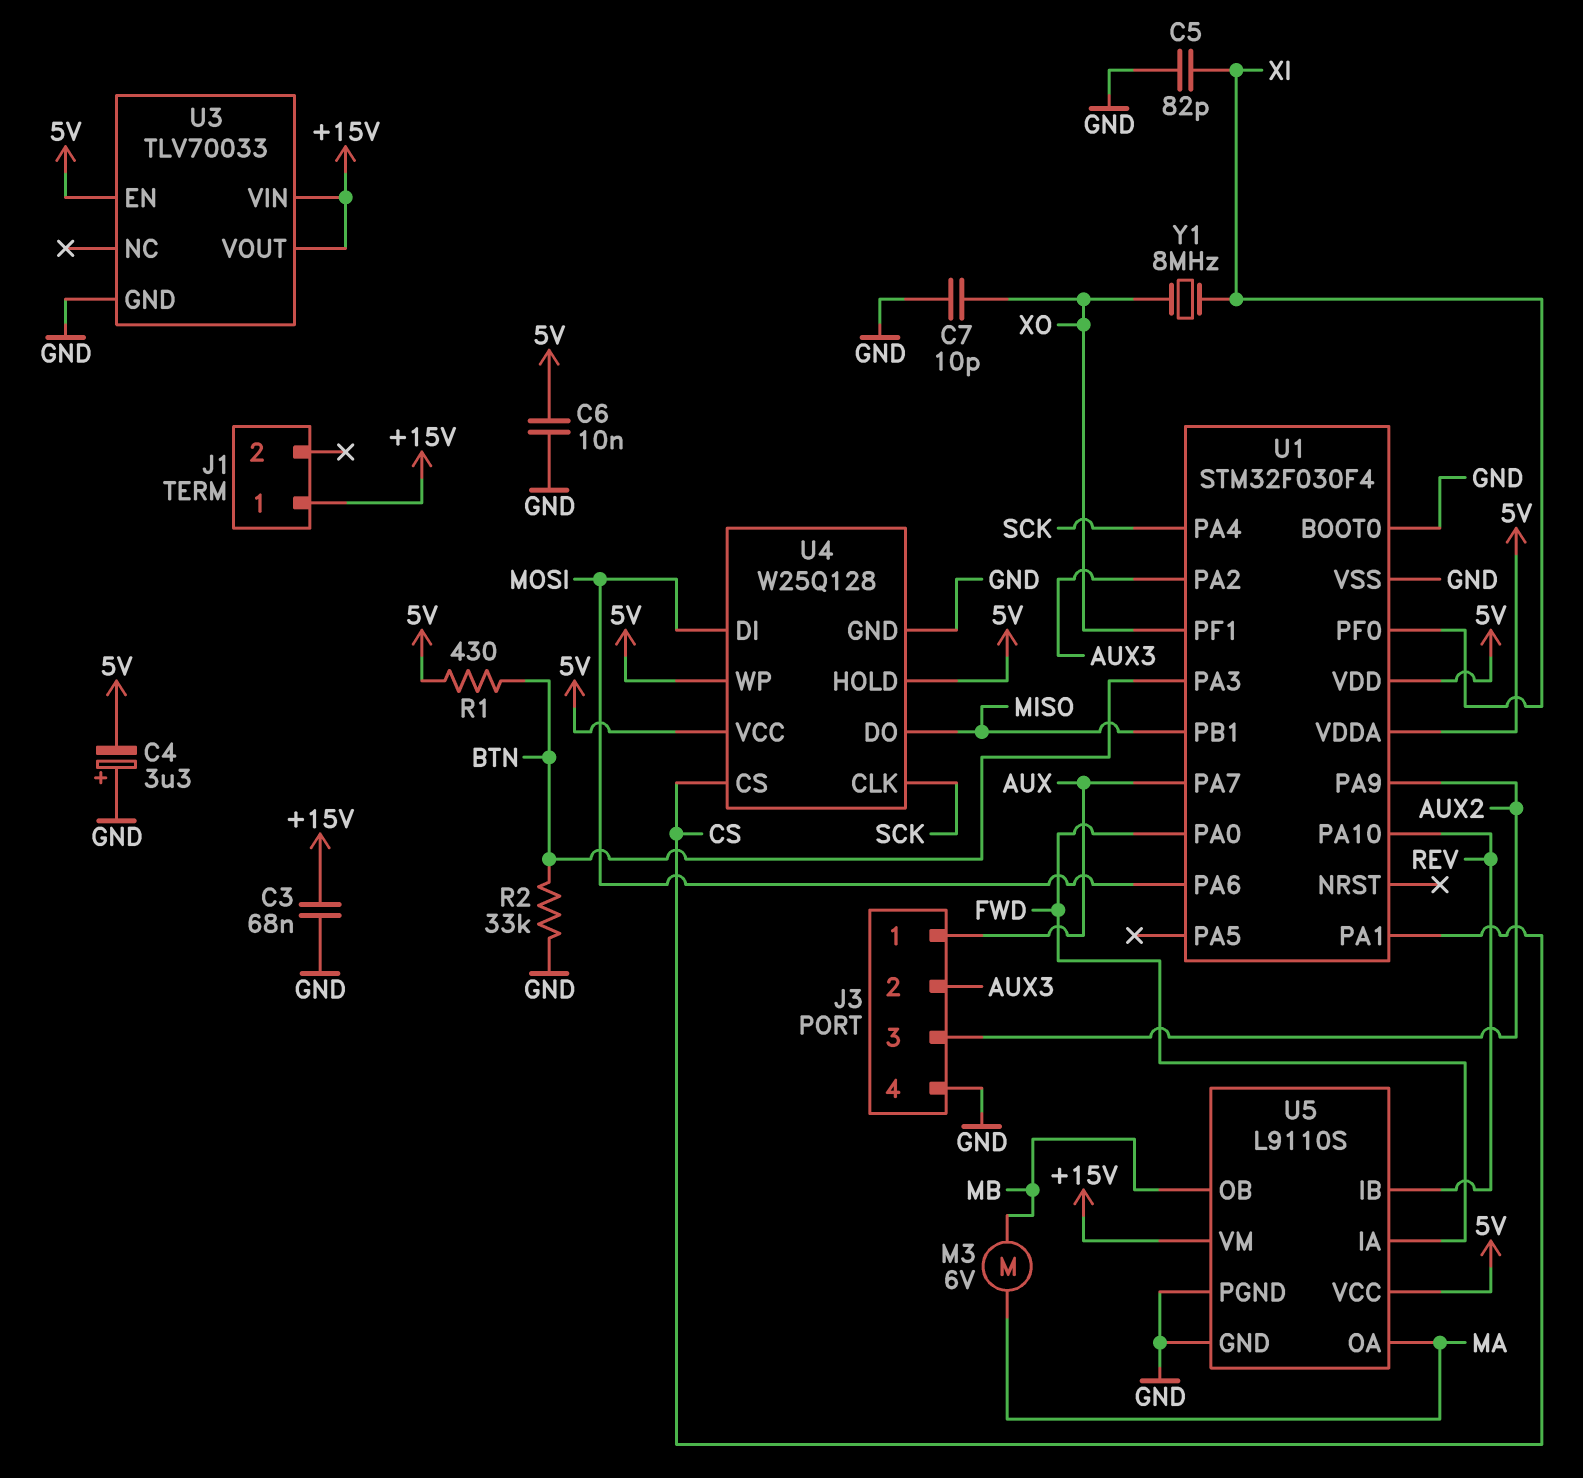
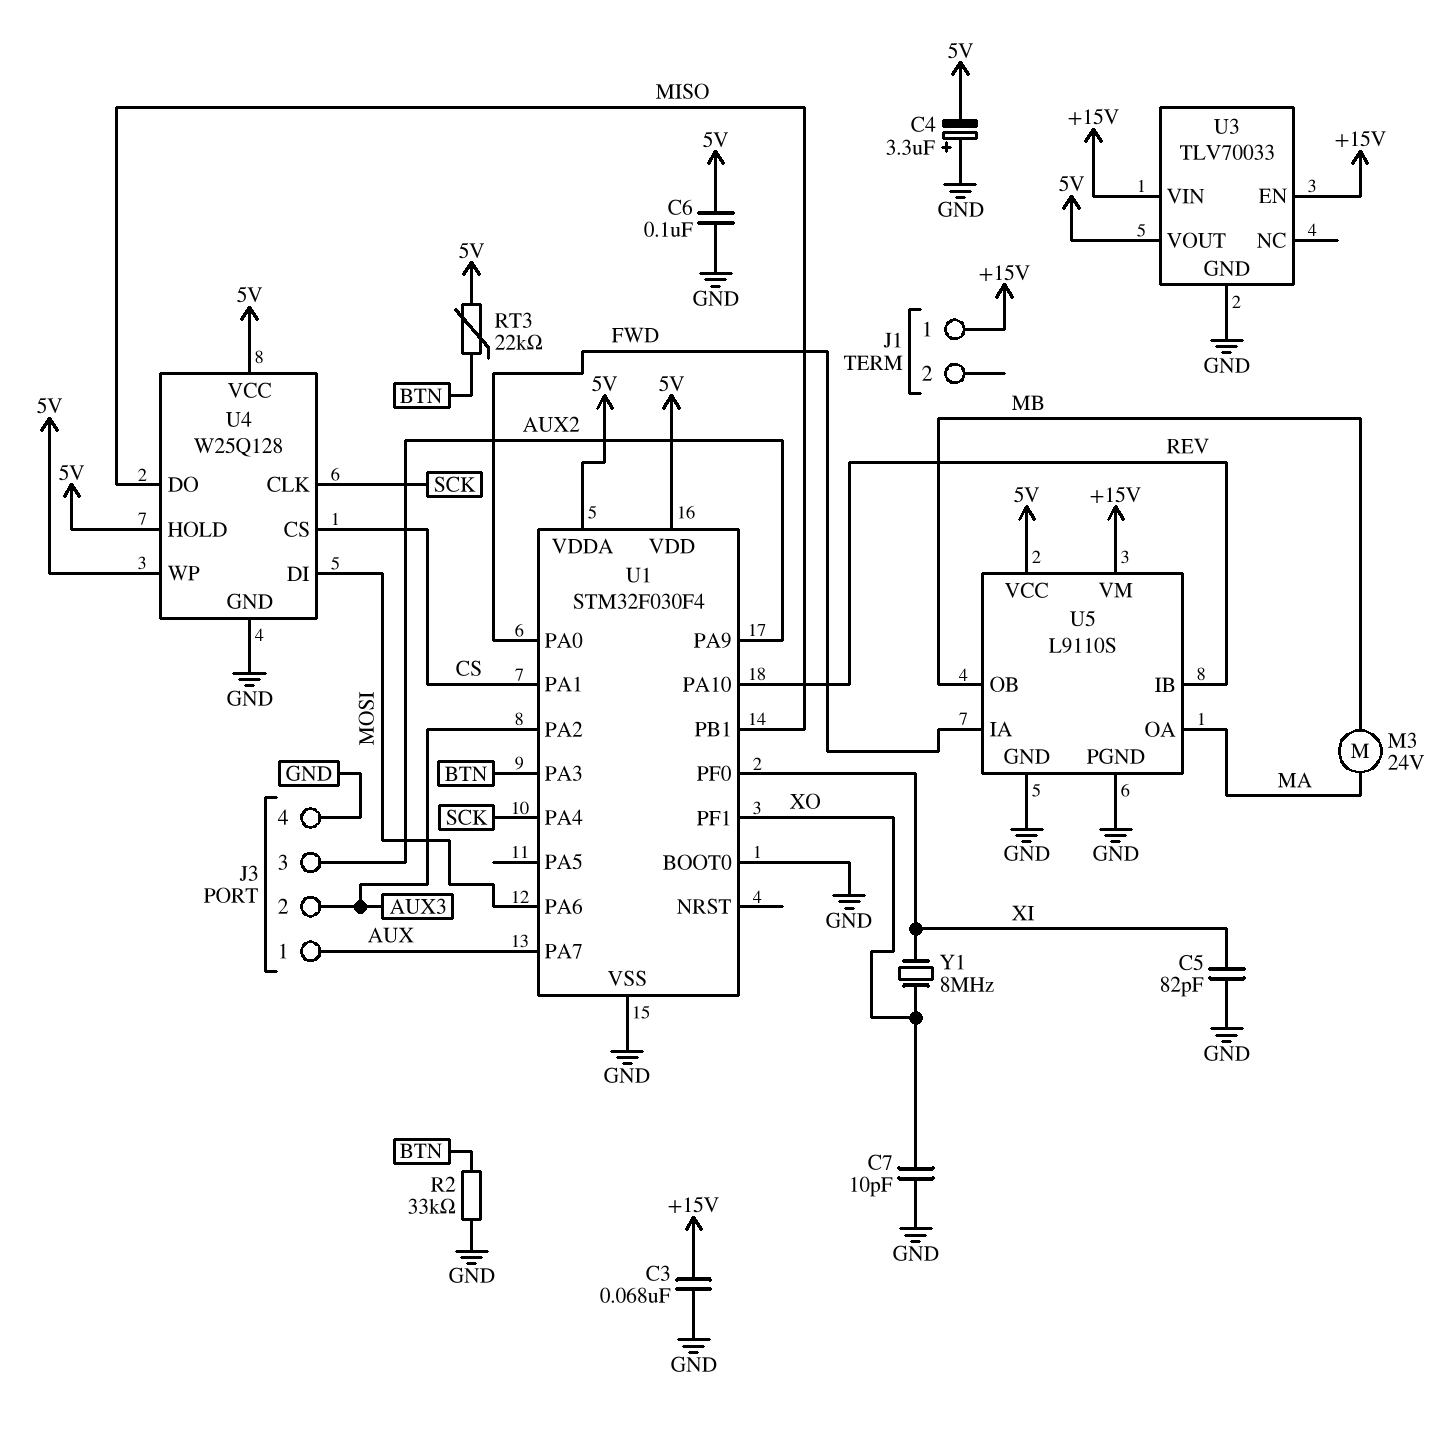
C6: 10nF (5V, GND) -> 100nF (5V, GND)
M3: motor 6V (MA, MB) -> motor 24V (MA, MB)
R1: 430 (5V, BTN) -> none
RT3: none -> 22k (5V, BTN)
U3 pin EN: 5V -> +15V
U3 pin VOUT: +15V -> 5V

